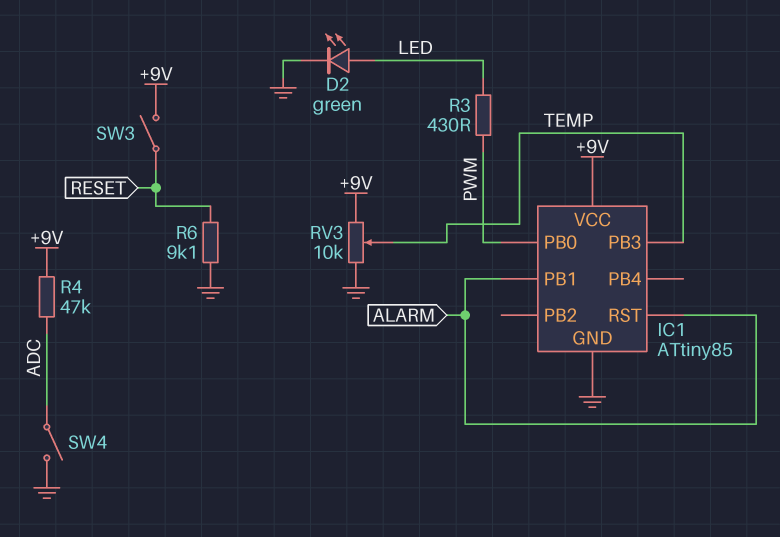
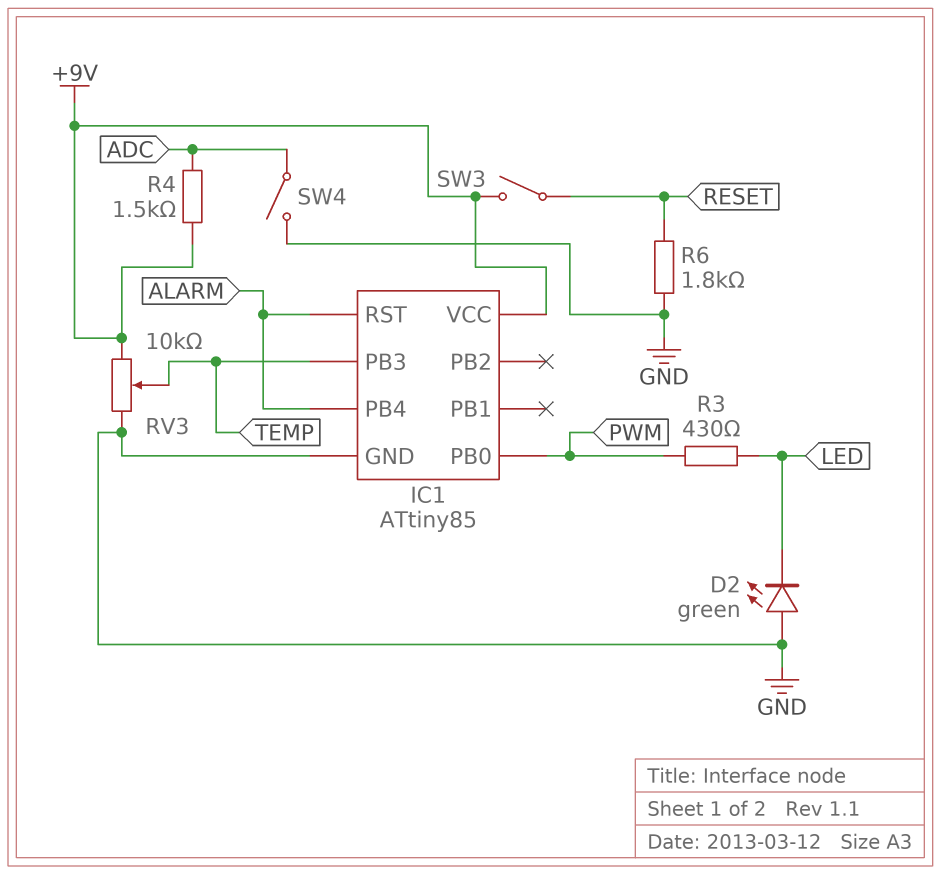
D2: LED green (A LED, K GND) -> LED green (A GND, K LED)
IC1 pin PB1: ALARM -> none
IC1 pin PB4: none -> ALARM
R4: 47k (+9V, ADC) -> 1.5k (+9V, ADC)
R6: 9.1k (GND, RESET) -> 1.8k (GND, RESET)

